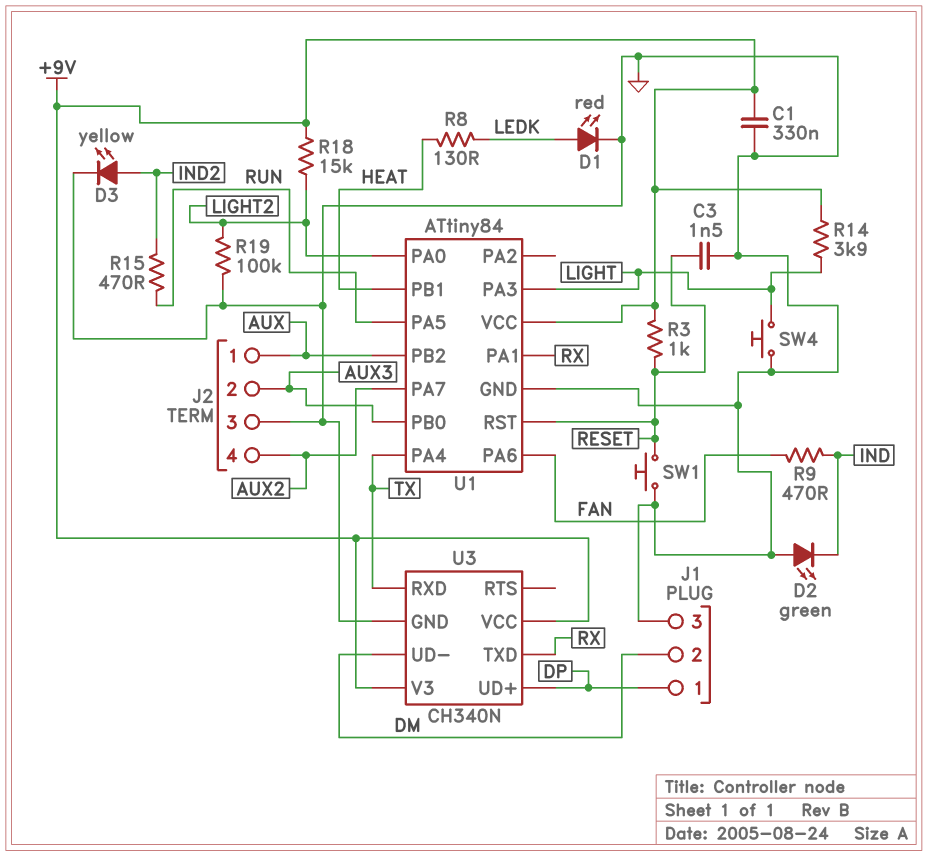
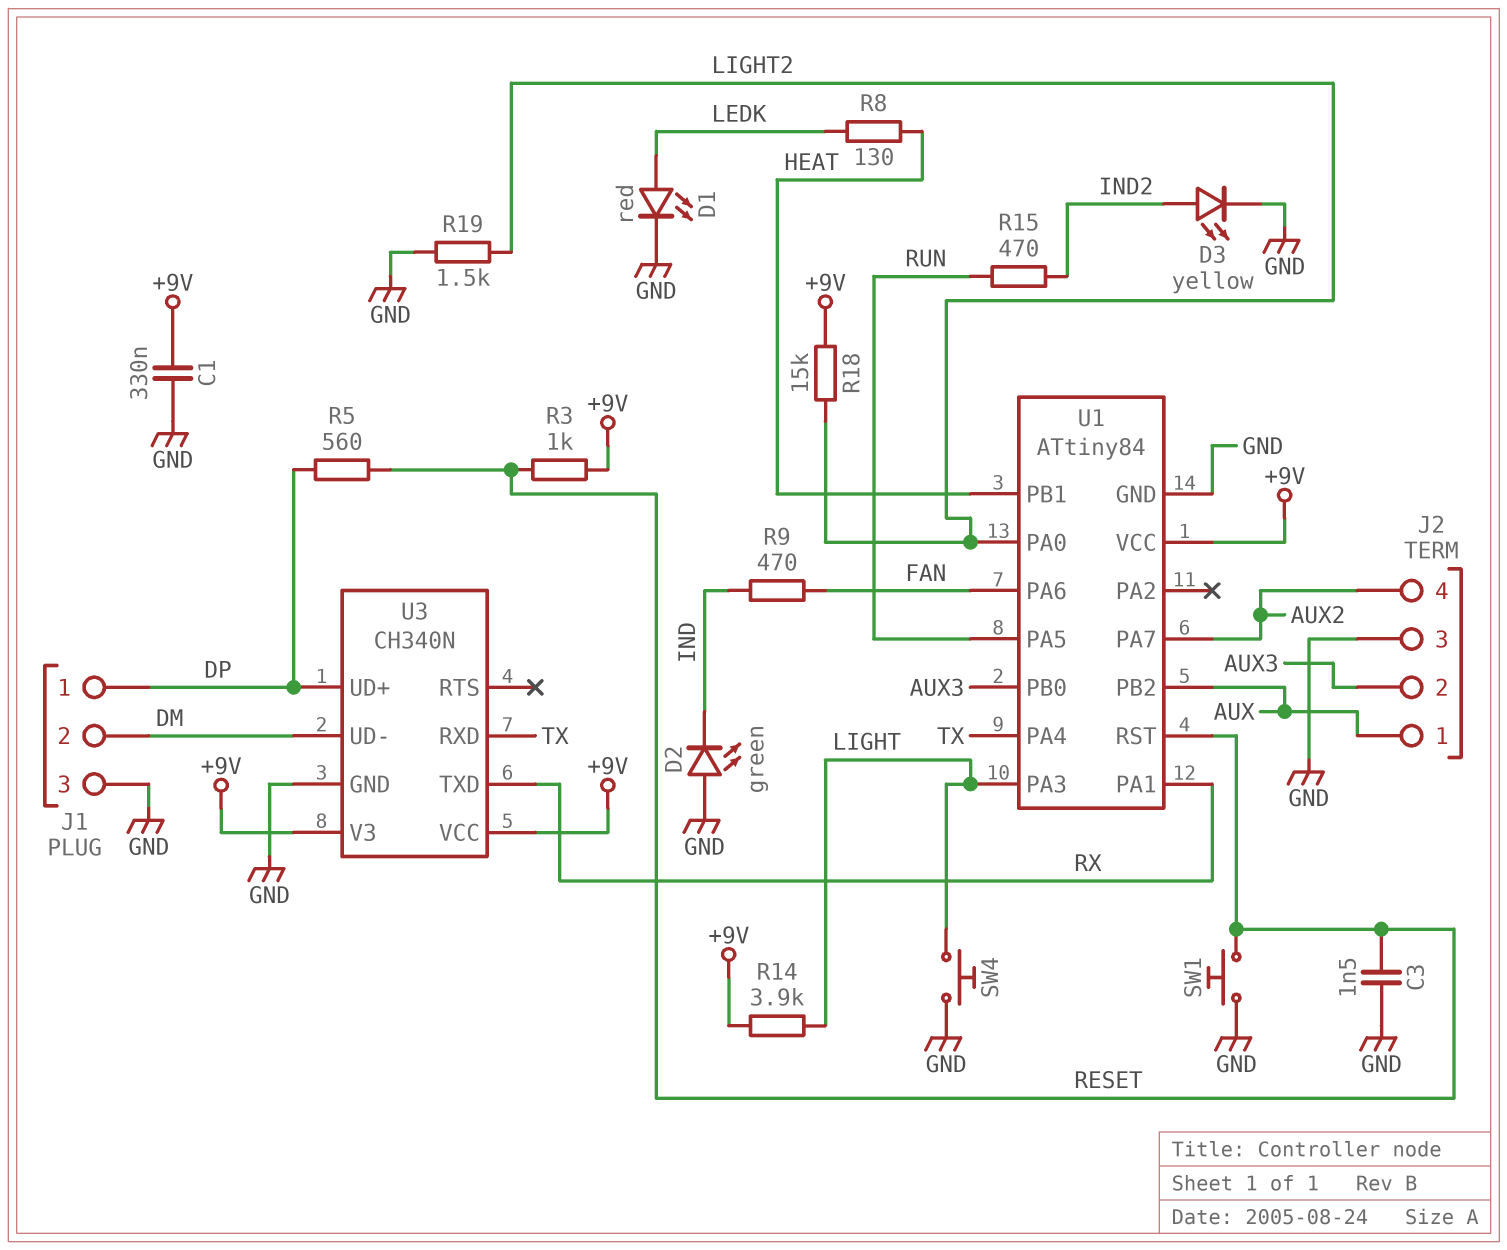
R5: none -> 560 (DP, RESET)
R19: 100k (GND, LIGHT2) -> 1.5k (GND, LIGHT2)

